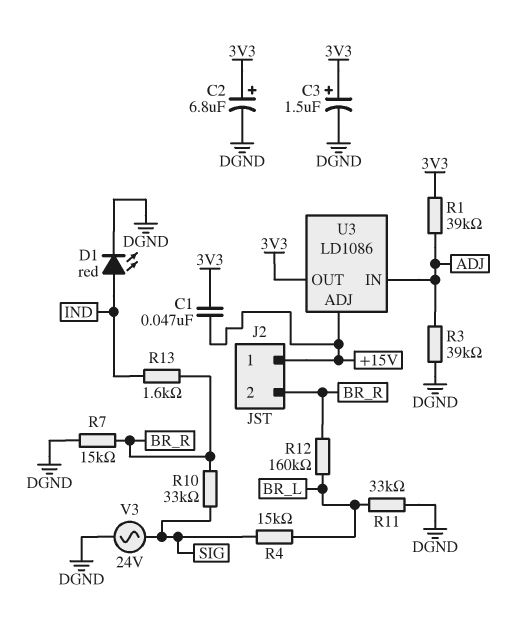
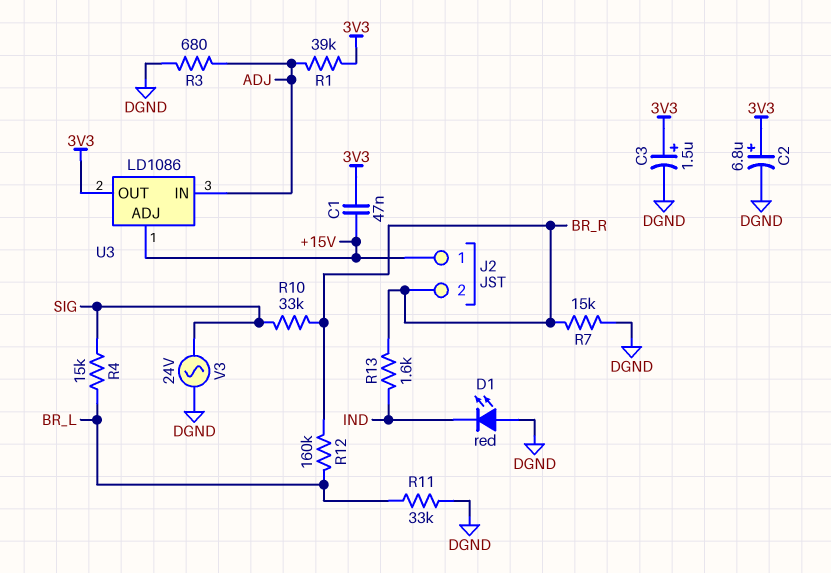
D1: LED red (A IND, K DGND) -> LED red (A DGND, K IND)
R3: 39k (ADJ, DGND) -> 680 (ADJ, DGND)

